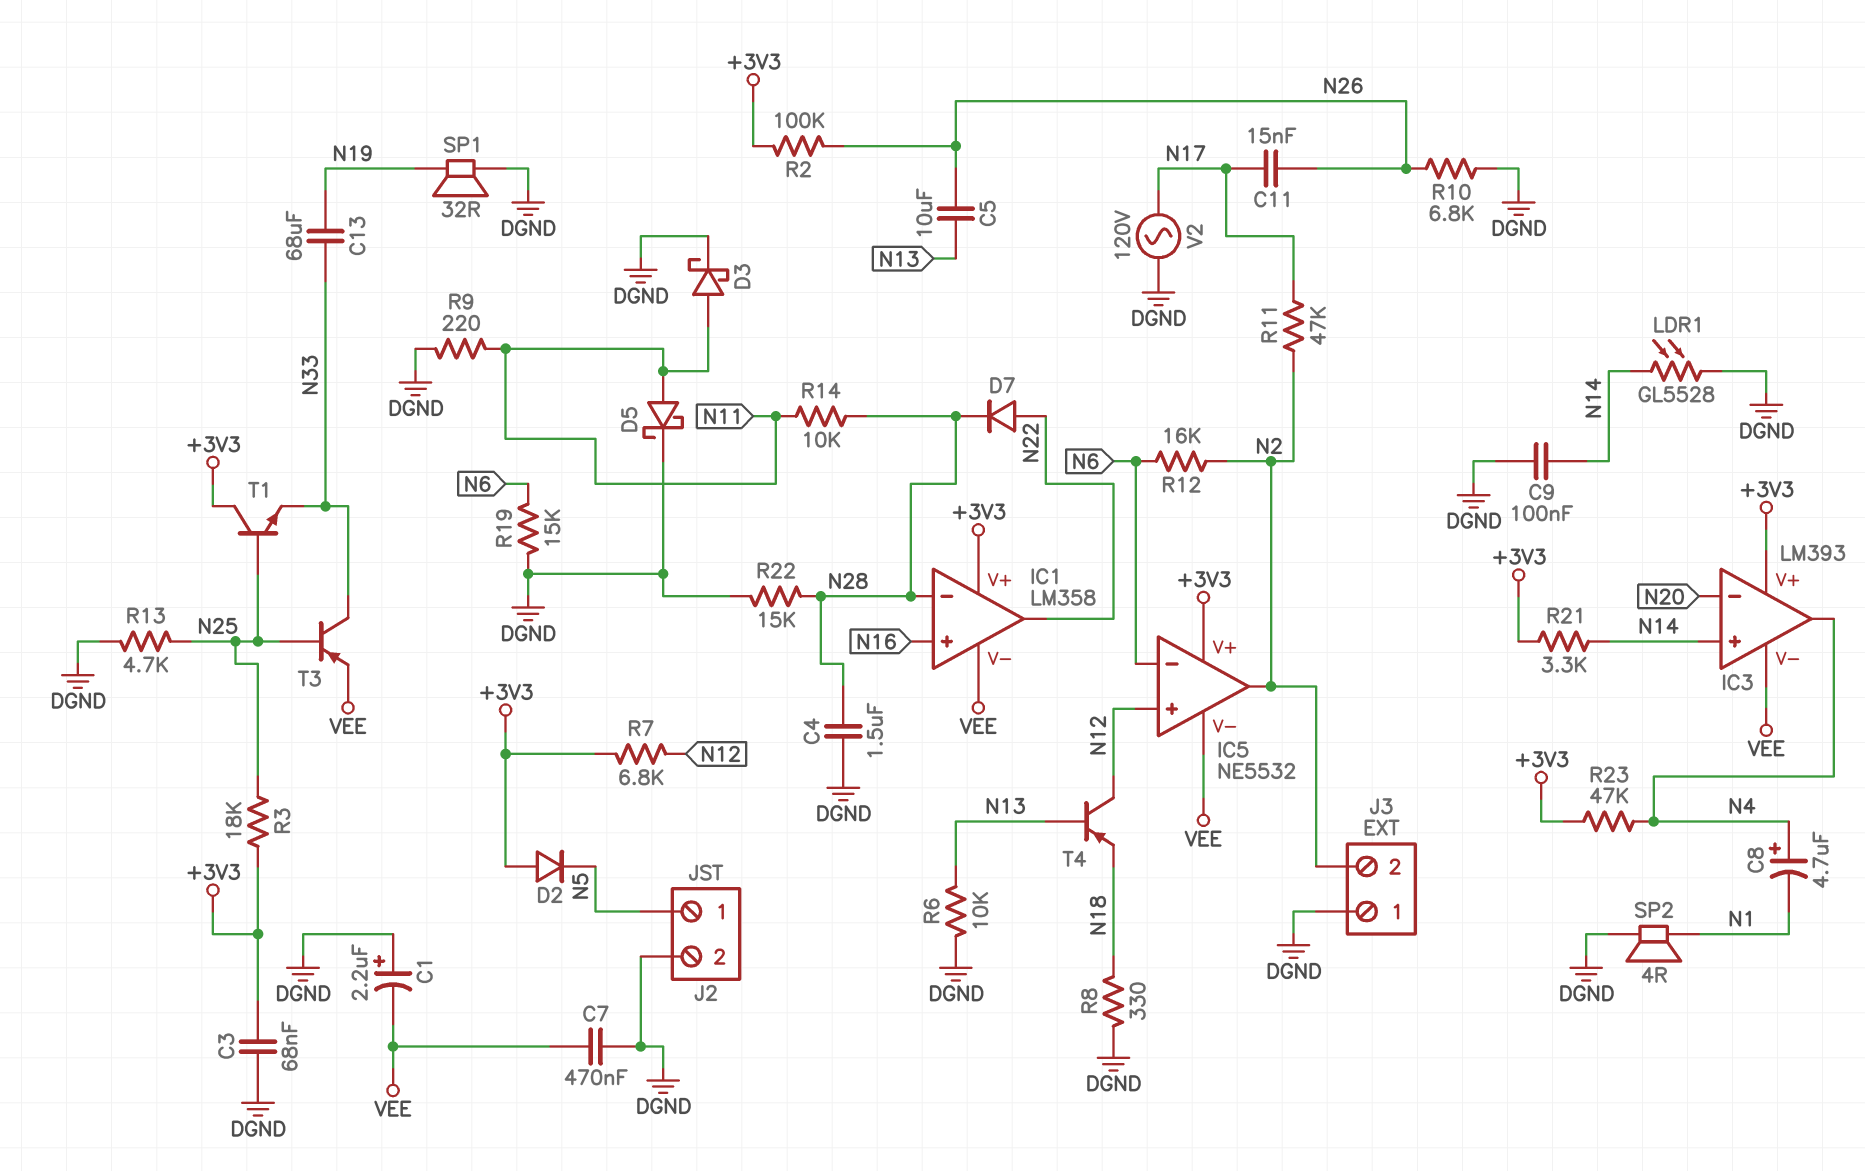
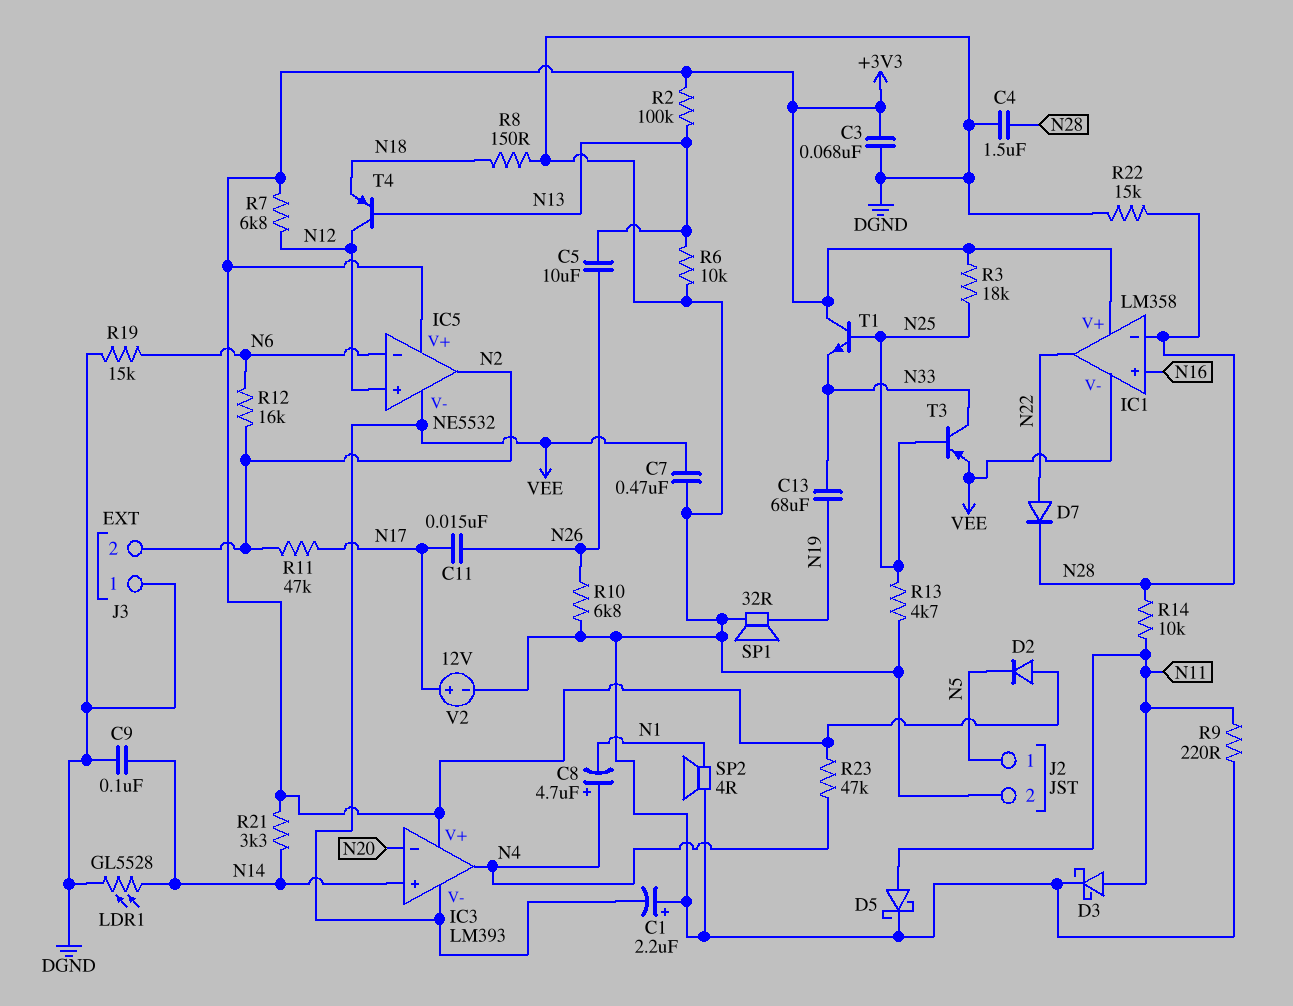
R2: 100k (+3V3, N26) -> 100k (+3V3, N13)
R8: 330 (DGND, N18) -> 150 (DGND, N18)
V2: AC 120V (DGND, N17) -> 12V (plus N17, minus DGND)

